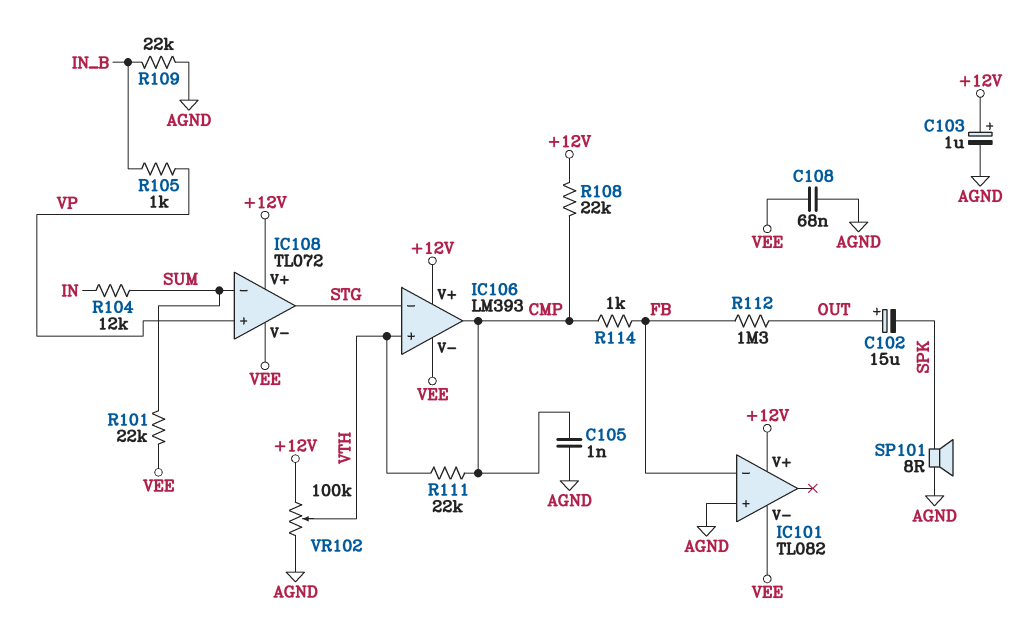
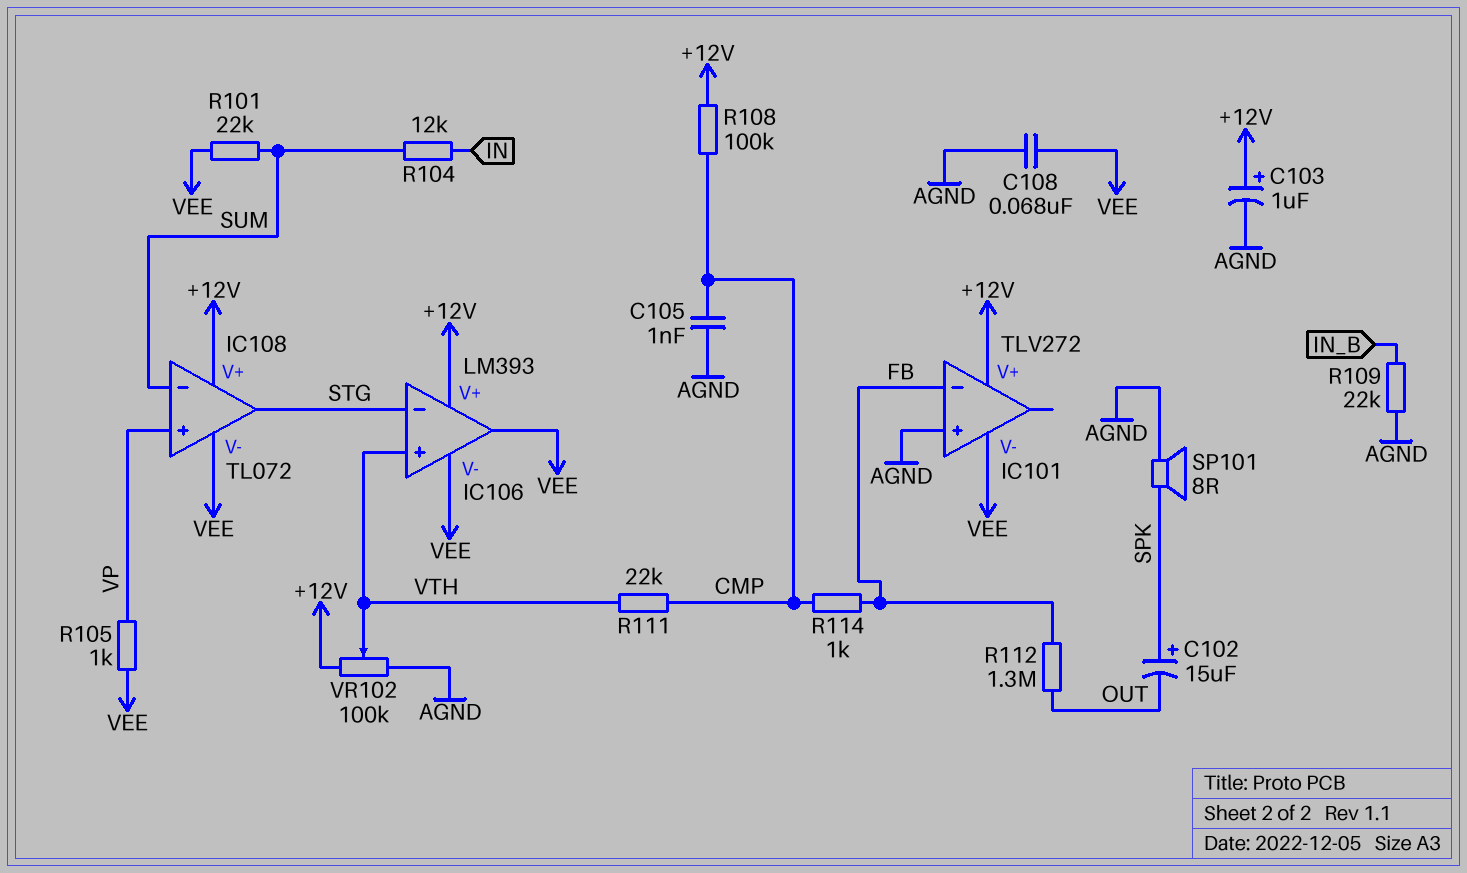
C102: 15uF (plus OUT, minus SPK) -> 15uF (plus SPK, minus OUT)
IC101: TL082 -> TLV272
IC106 pin out: CMP -> VEE
R105: 1k (IN_B, VP) -> 1k (VEE, VP)
R108: 22k (+12V, CMP) -> 100k (+12V, CMP)

